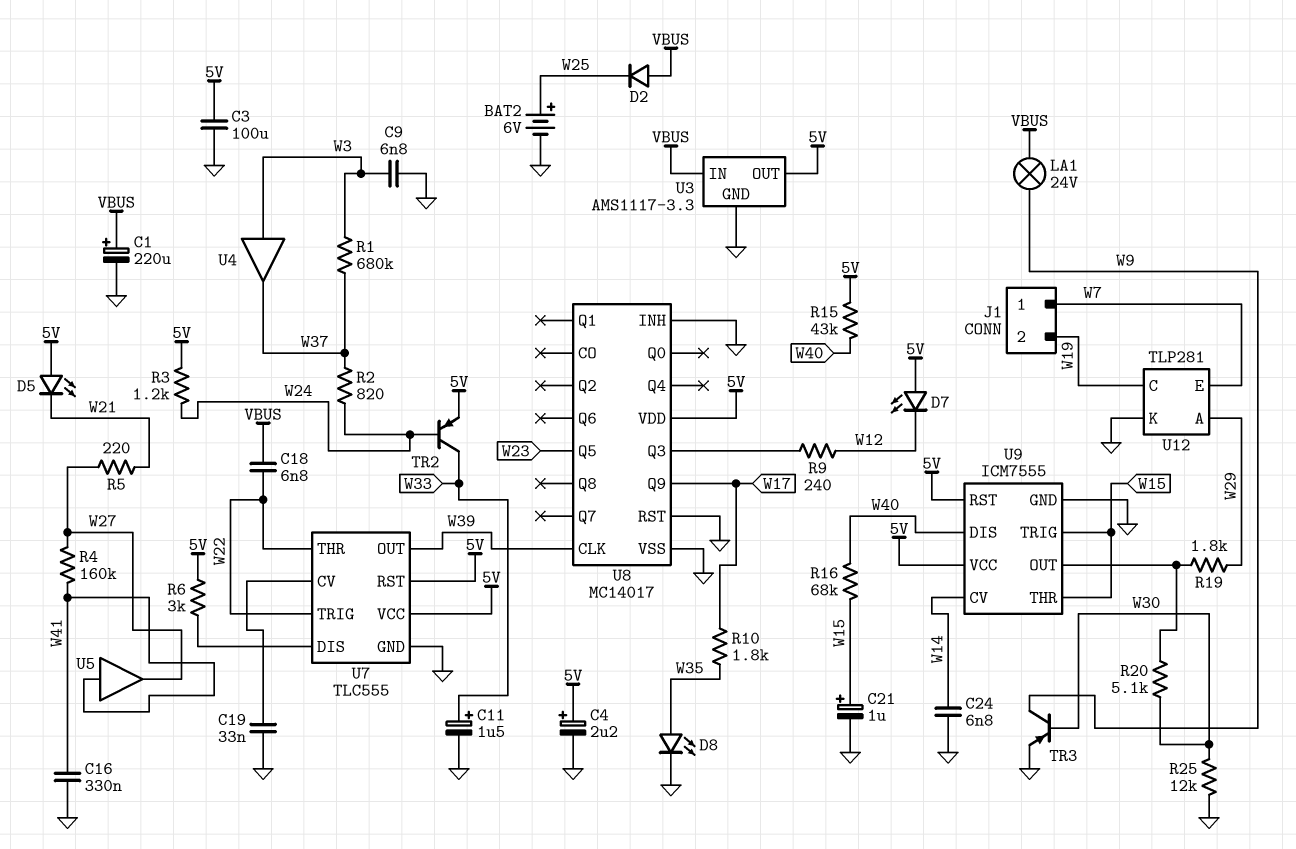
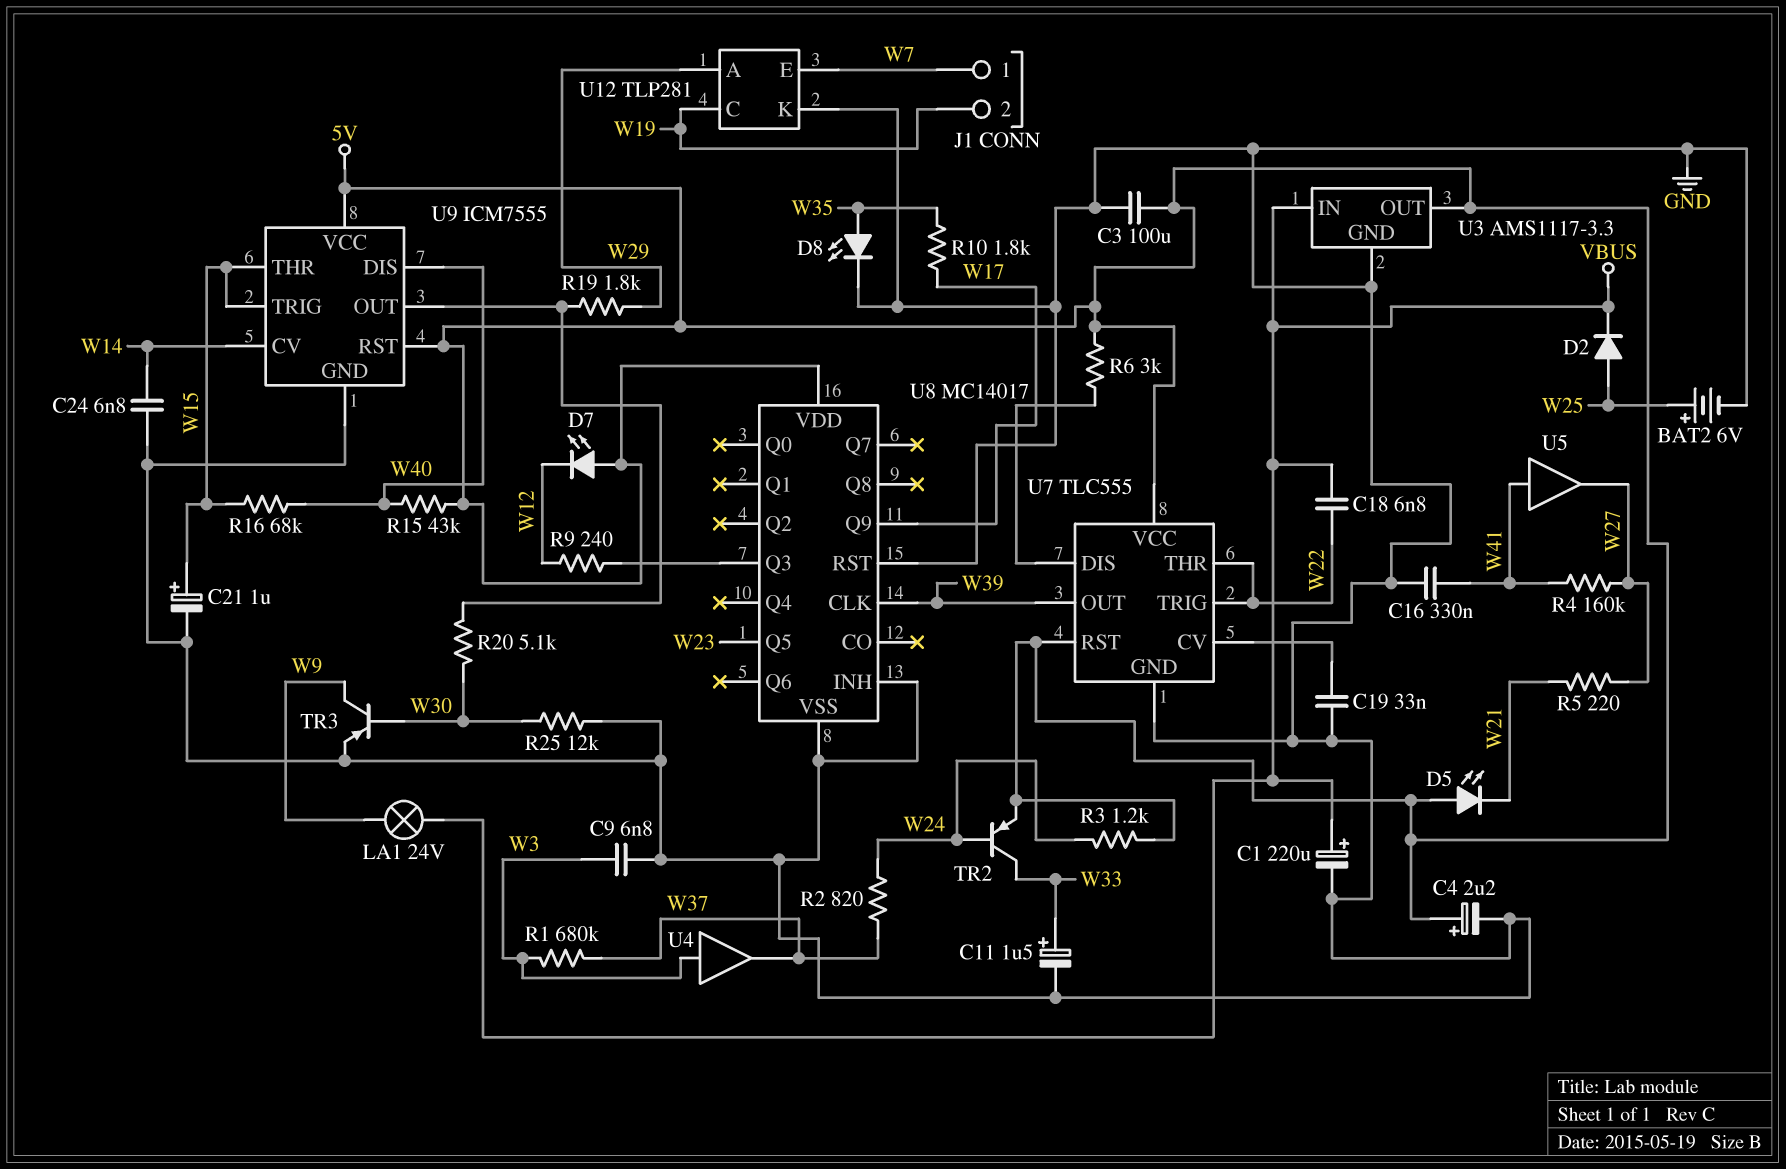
D2: diode (A VBUS, K W25) -> diode (A W25, K VBUS)

